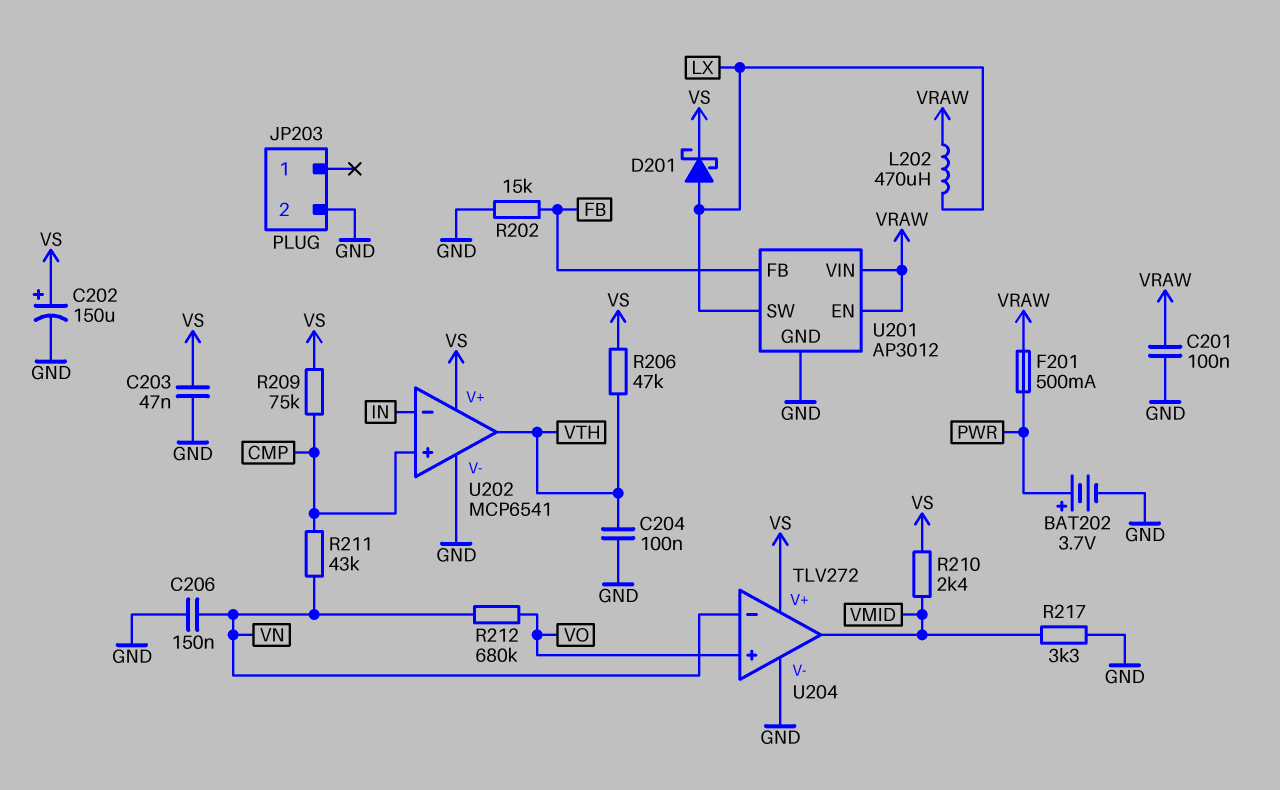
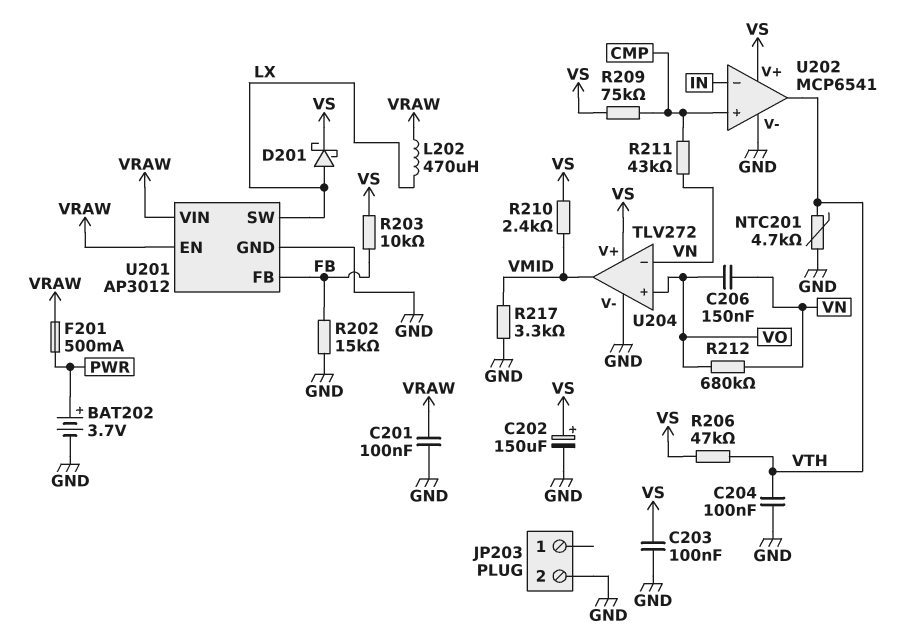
C203: 47nF (GND, VS) -> 100nF (GND, VS)
C206: 150nF (GND, VN) -> 150nF (VN, VO)
NTC201: none -> 4.7k (GND, VTH)
R203: none -> 10k (FB, VS)

